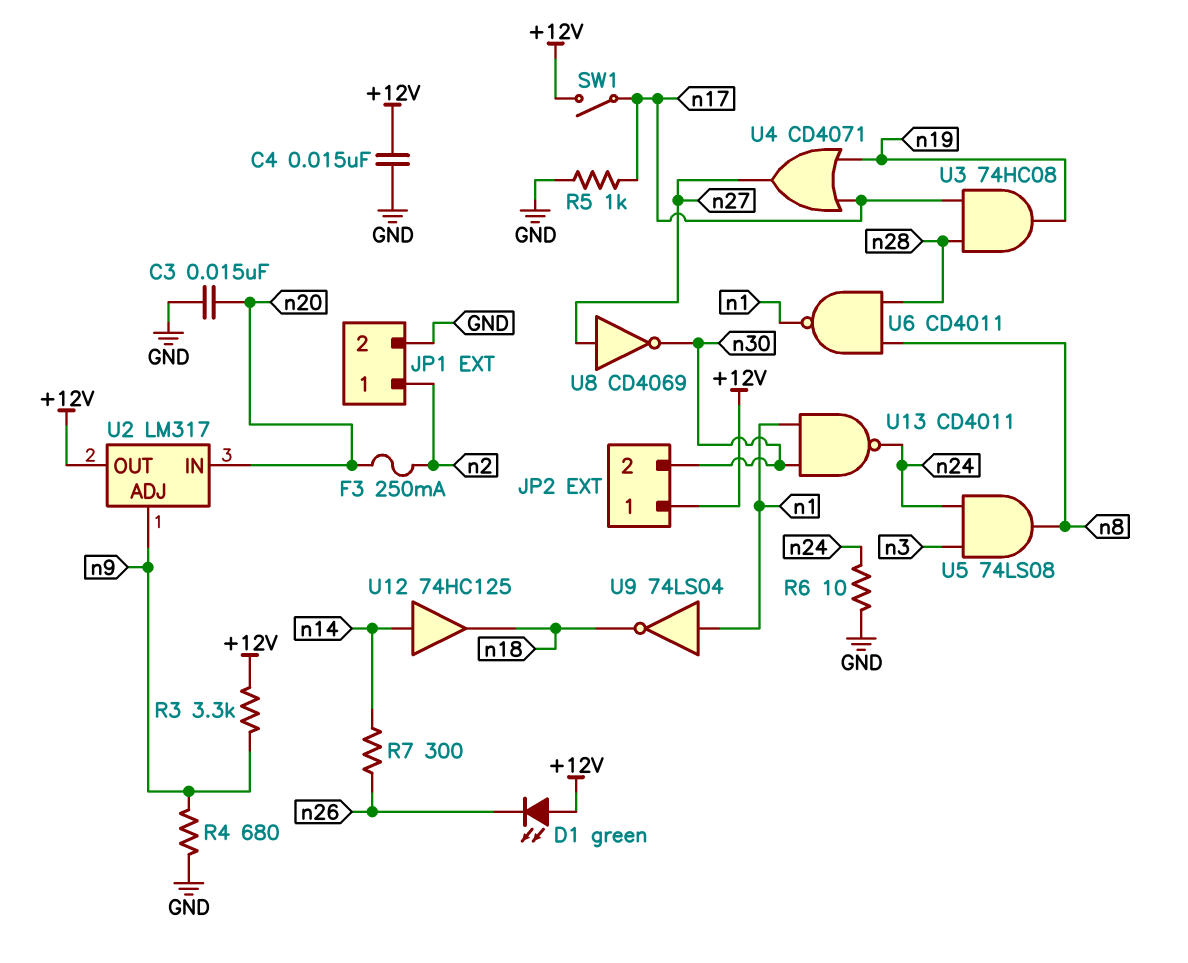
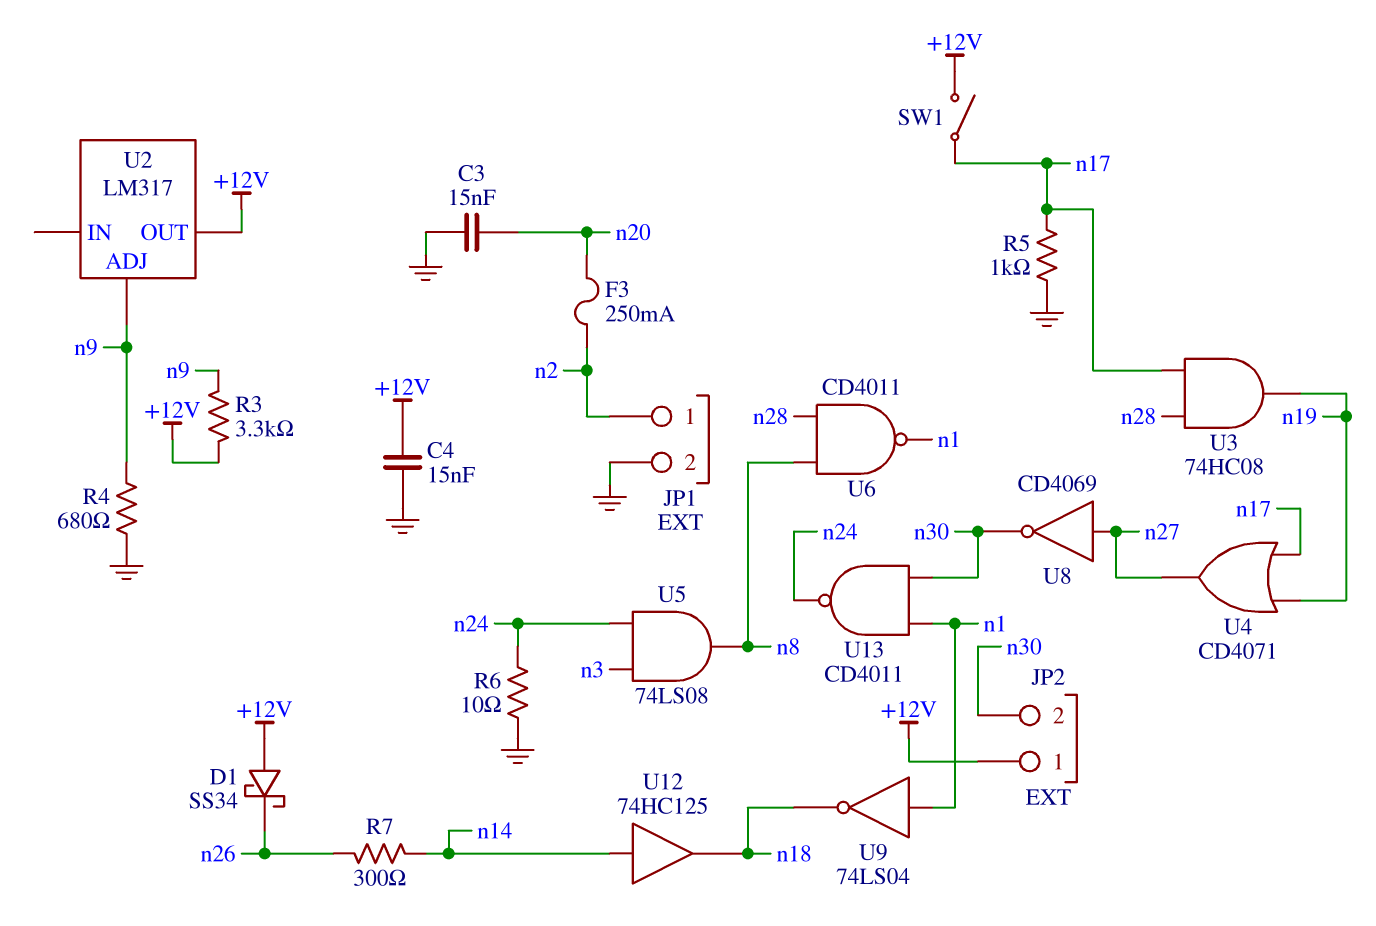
D1: LED green (A +12V, K n26) -> schottky SS34 (A +12V, K n26)
U2 pin IN: n20 -> none

